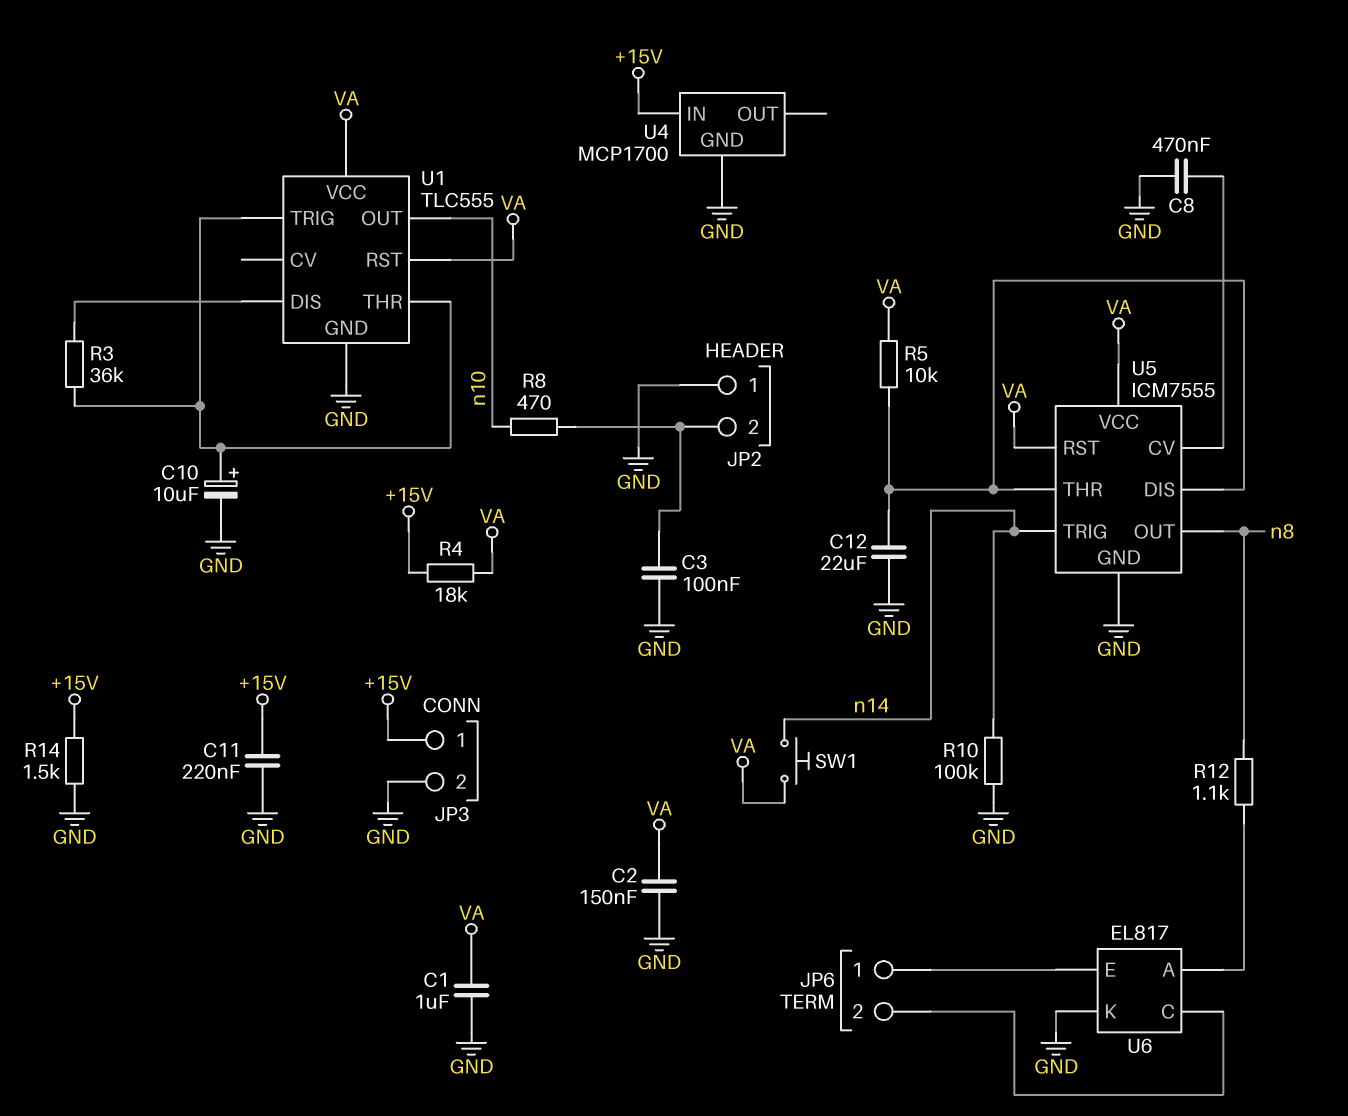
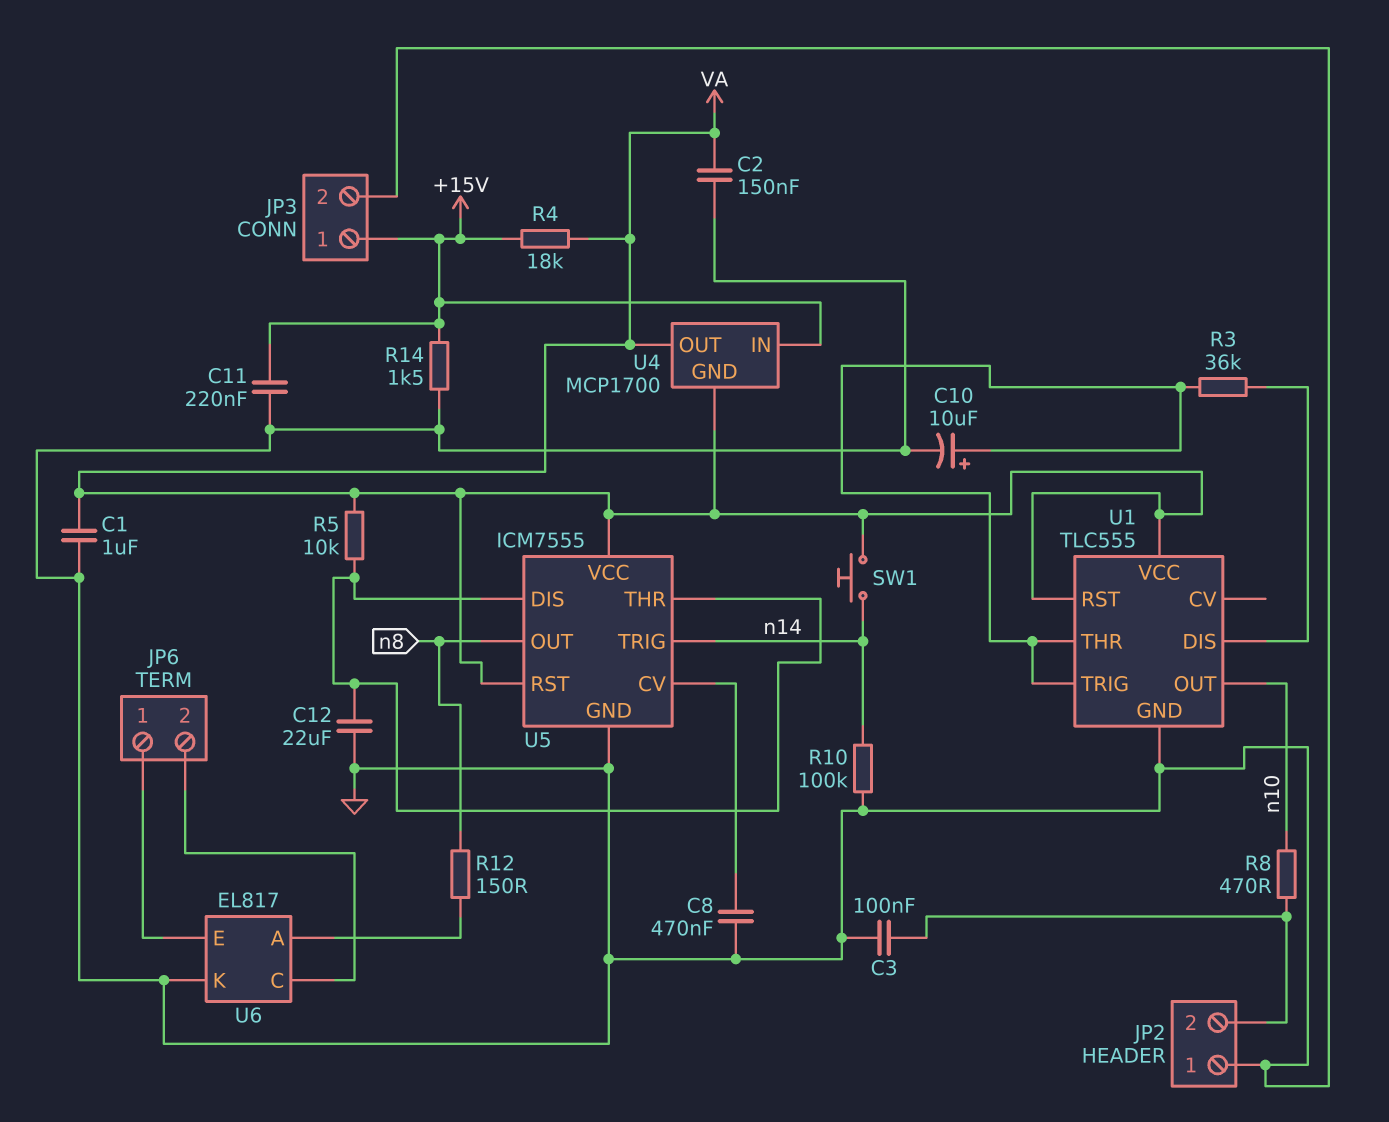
R12: 1.1k (U6/A, n8) -> 150 (U6/A, n8)
U4 pin GND: GND -> VA
U4 pin OUT: none -> VA

